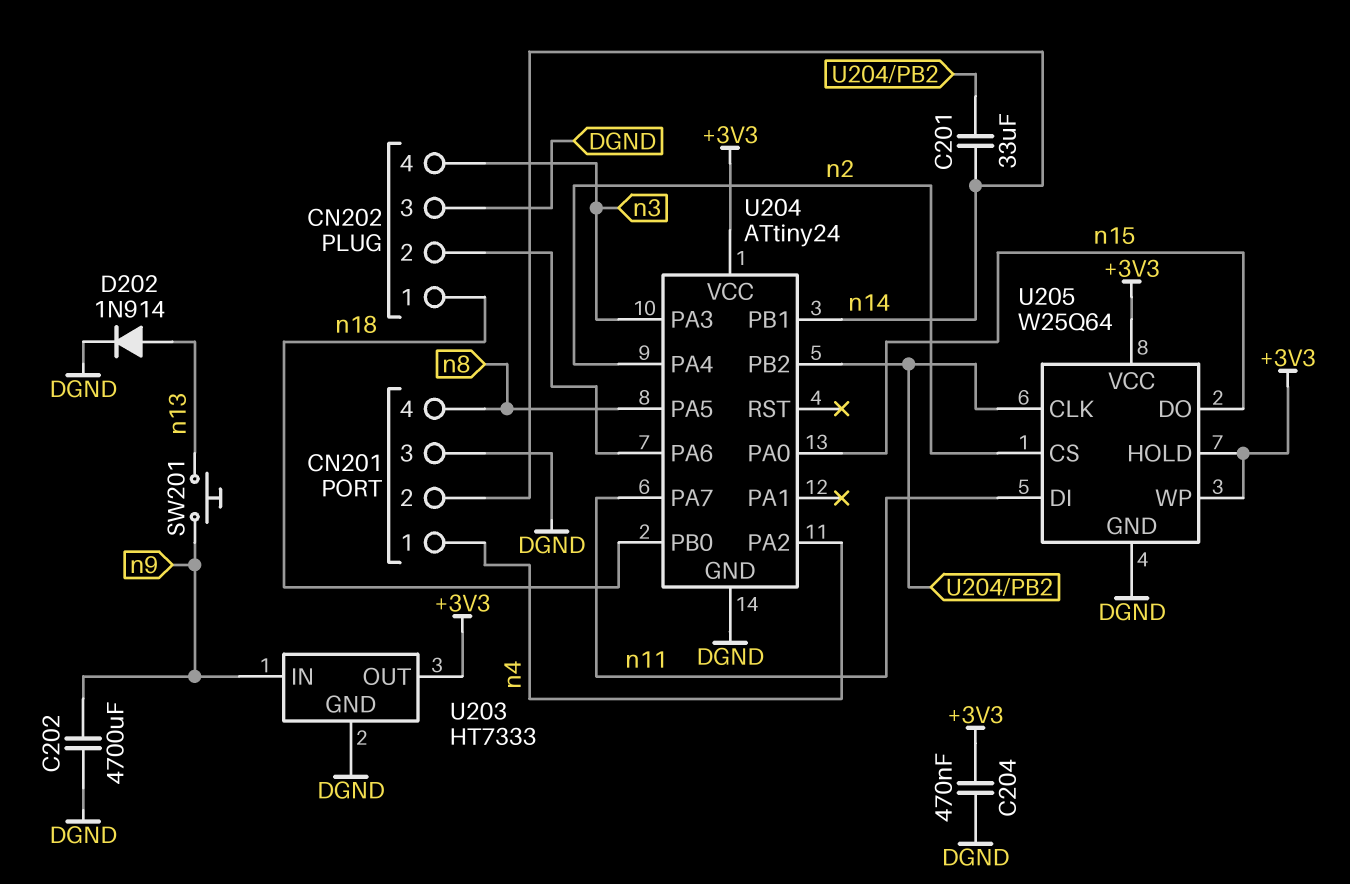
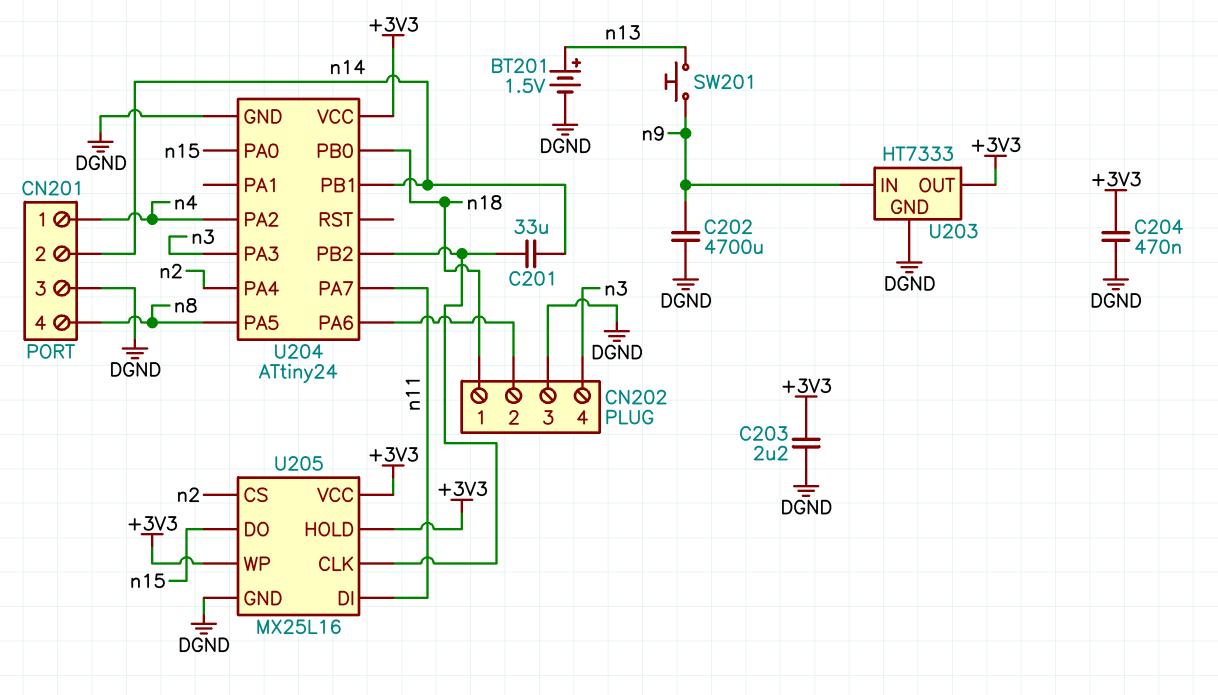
BT201: none -> 1.5V (plus n13, minus DGND)
C203: none -> 2.2uF (+3V3, DGND)
D202: diode 1N914 (A n13, K DGND) -> none
U205: W25Q64 -> MX25L16

